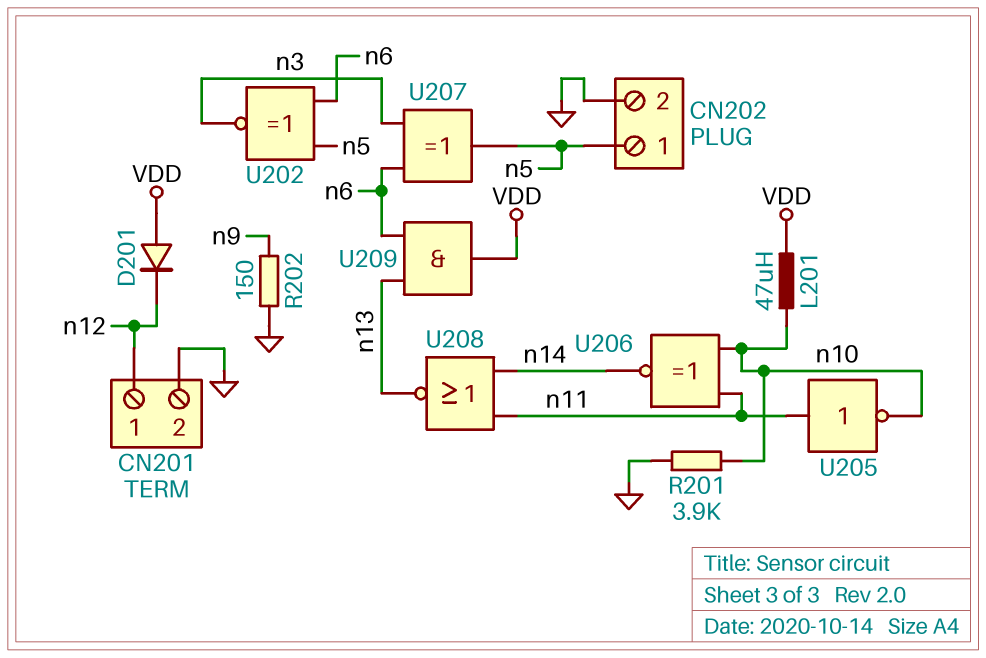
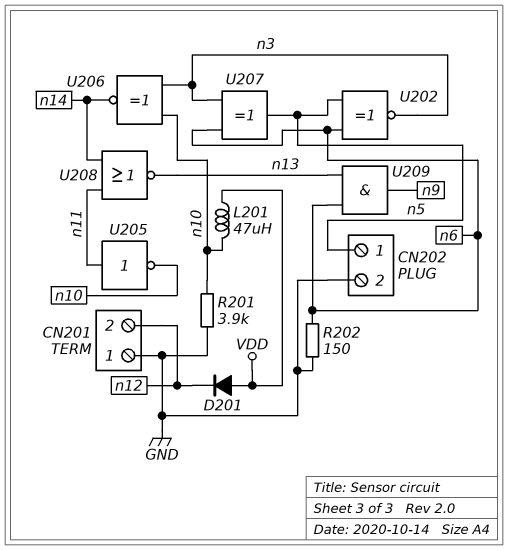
CN201 pin 1: n12 -> GND
CN201 pin 2: GND -> n12
R202: 150 (GND, n9) -> 150 (GND, n6)
U206: XNOR (in n10, in n11, out n14) -> XNOR (in n3, in n10, out n14)
U209: AND (in n6, in n13, out VDD) -> AND (in n6, in n13, out n9)

